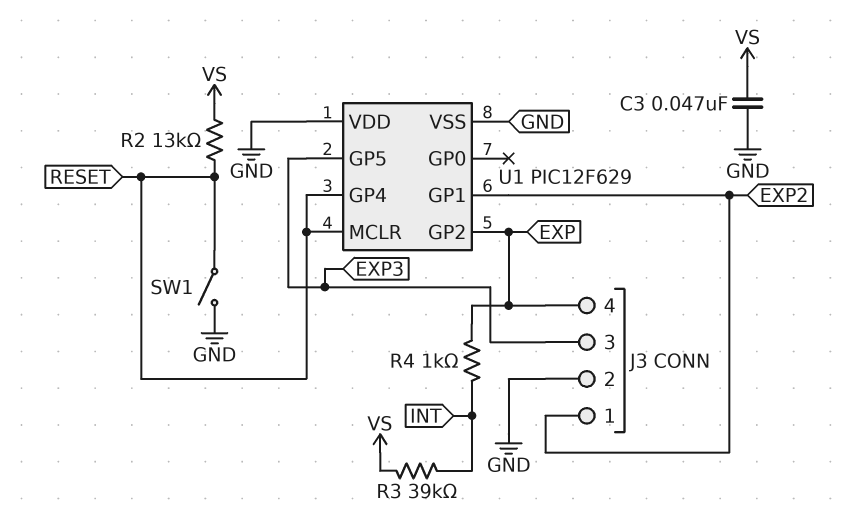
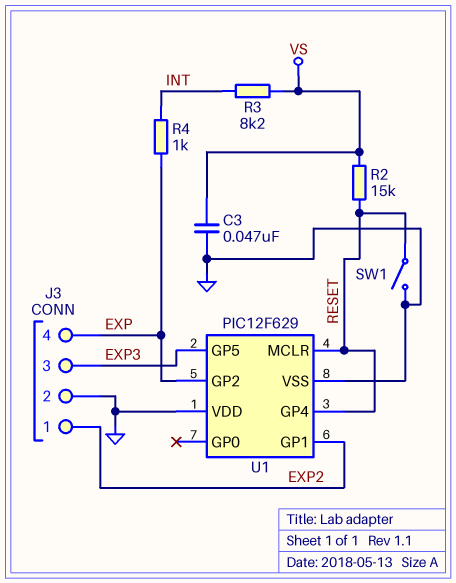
R2: 13k (RESET, VS) -> 15k (RESET, VS)
R3: 39k (INT, VS) -> 8.2k (INT, VS)

